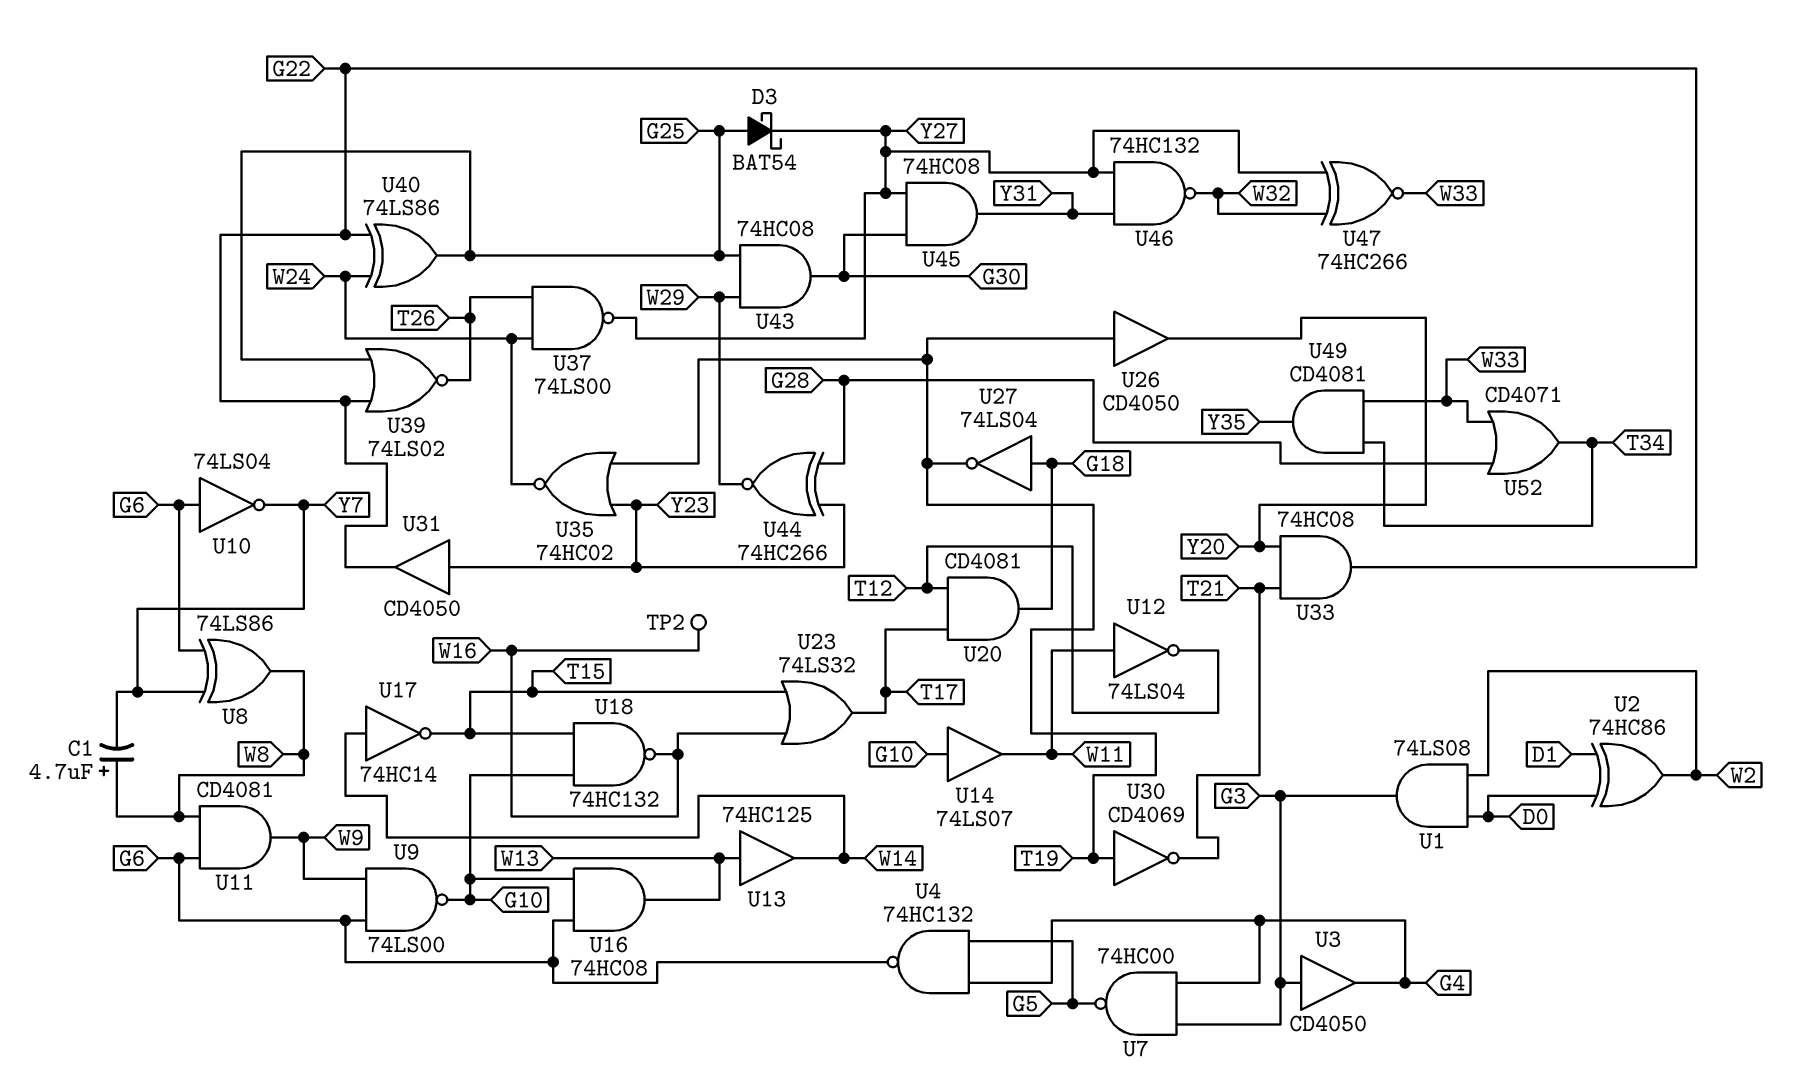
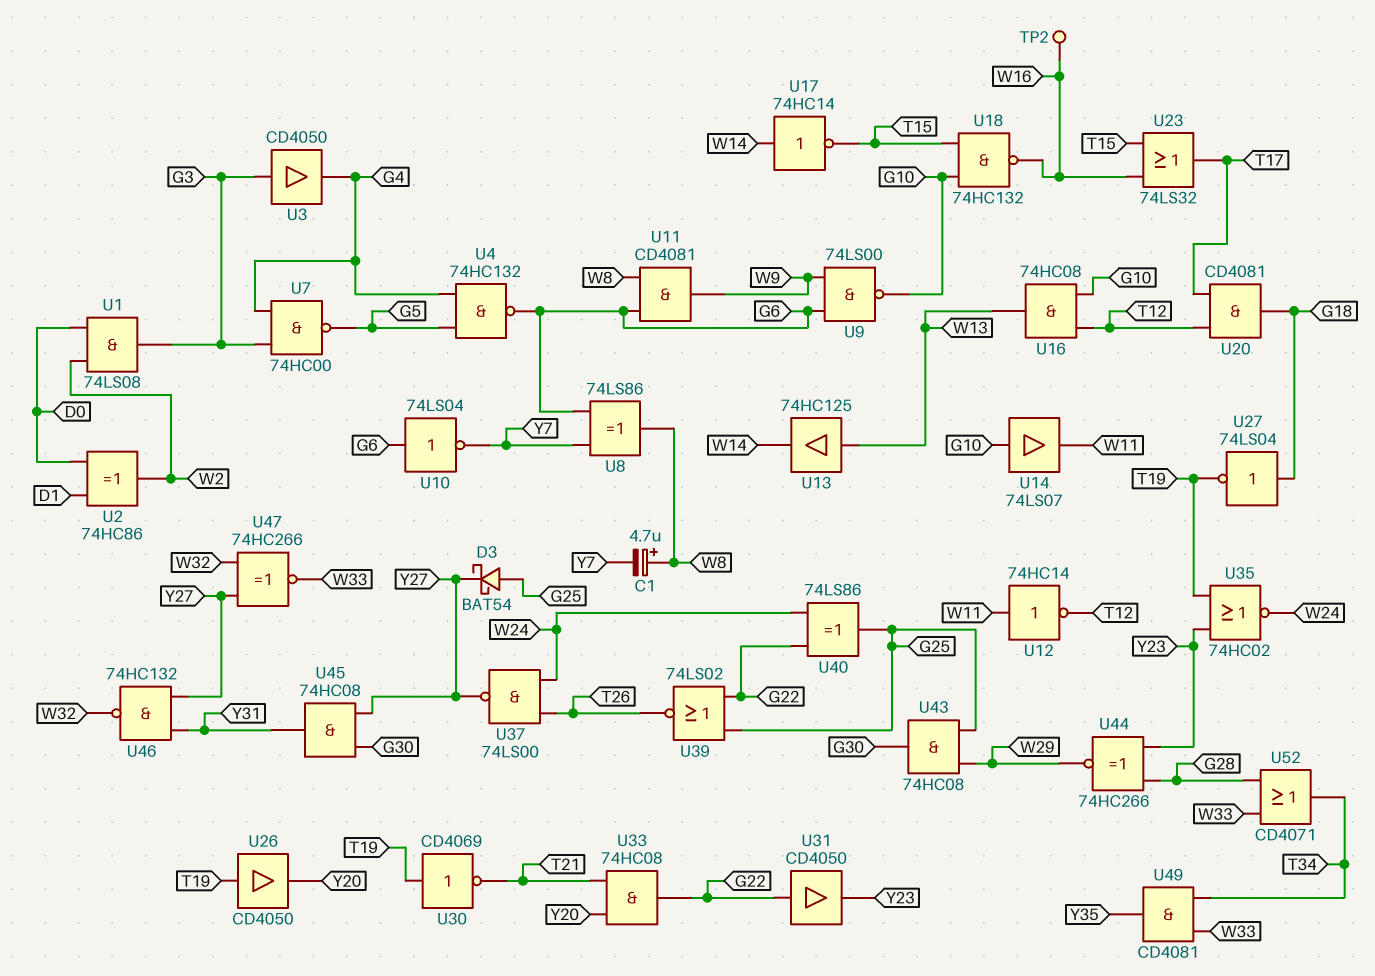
U12: NOT 74LS04 (in W11, out T12) -> NOT 74HC14 (in W11, out T12)
U16: AND 74HC08 (in G6, in G10, out W13) -> AND 74HC08 (in G10, in T12, out W13)
U31: buffer CD4050 (in Y23, out G22) -> buffer CD4050 (in G22, out Y23)

